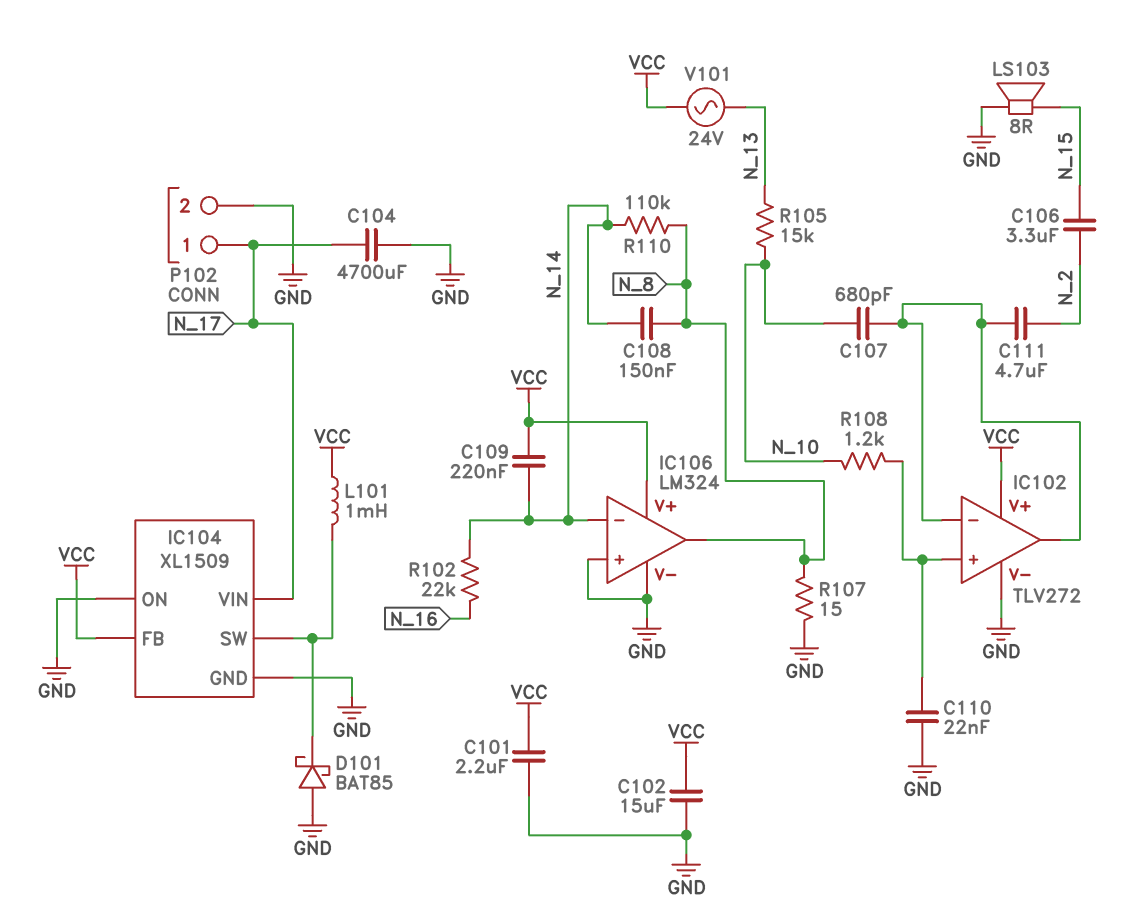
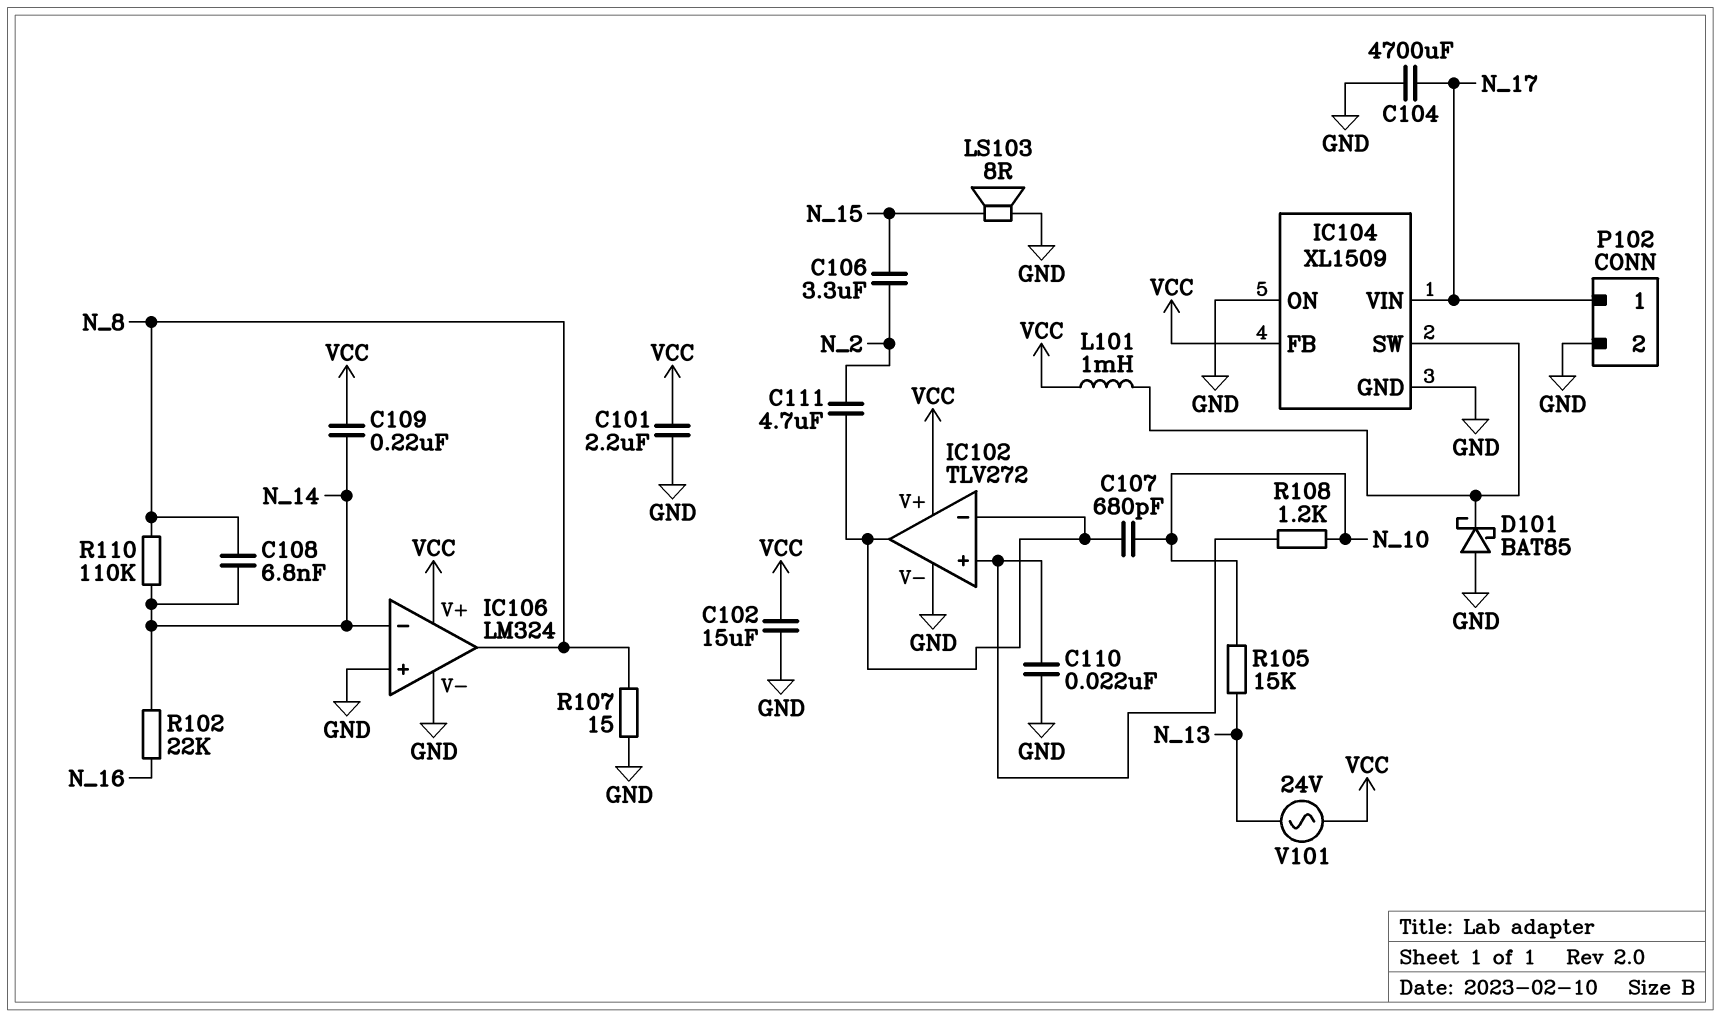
C108: 150nF (N_8, N_14) -> 6.8nF (N_8, N_14)

